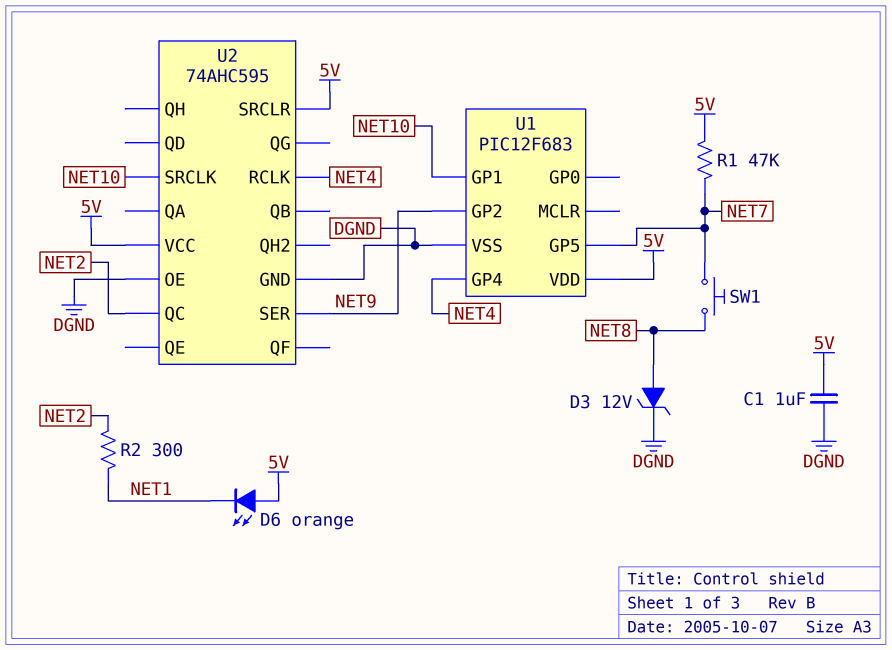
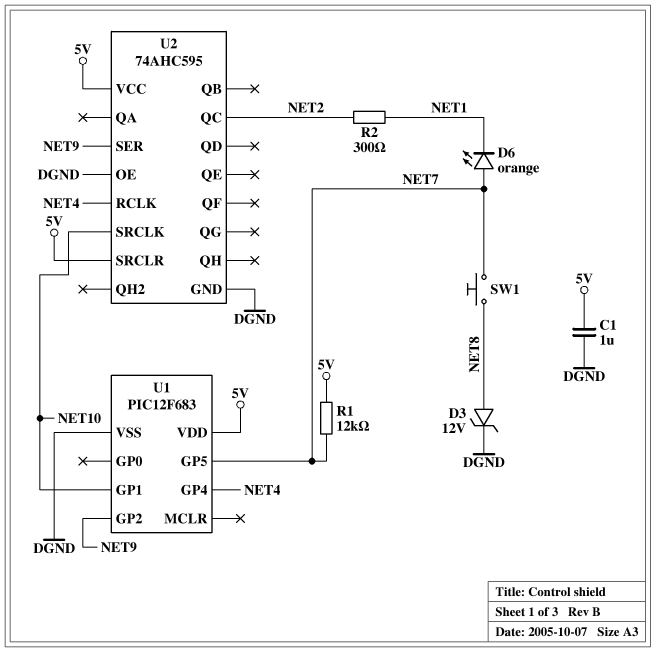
D6: LED orange (A 5V, K NET1) -> LED orange (A NET7, K NET1)
R1: 47k (5V, NET7) -> 12k (5V, NET7)

